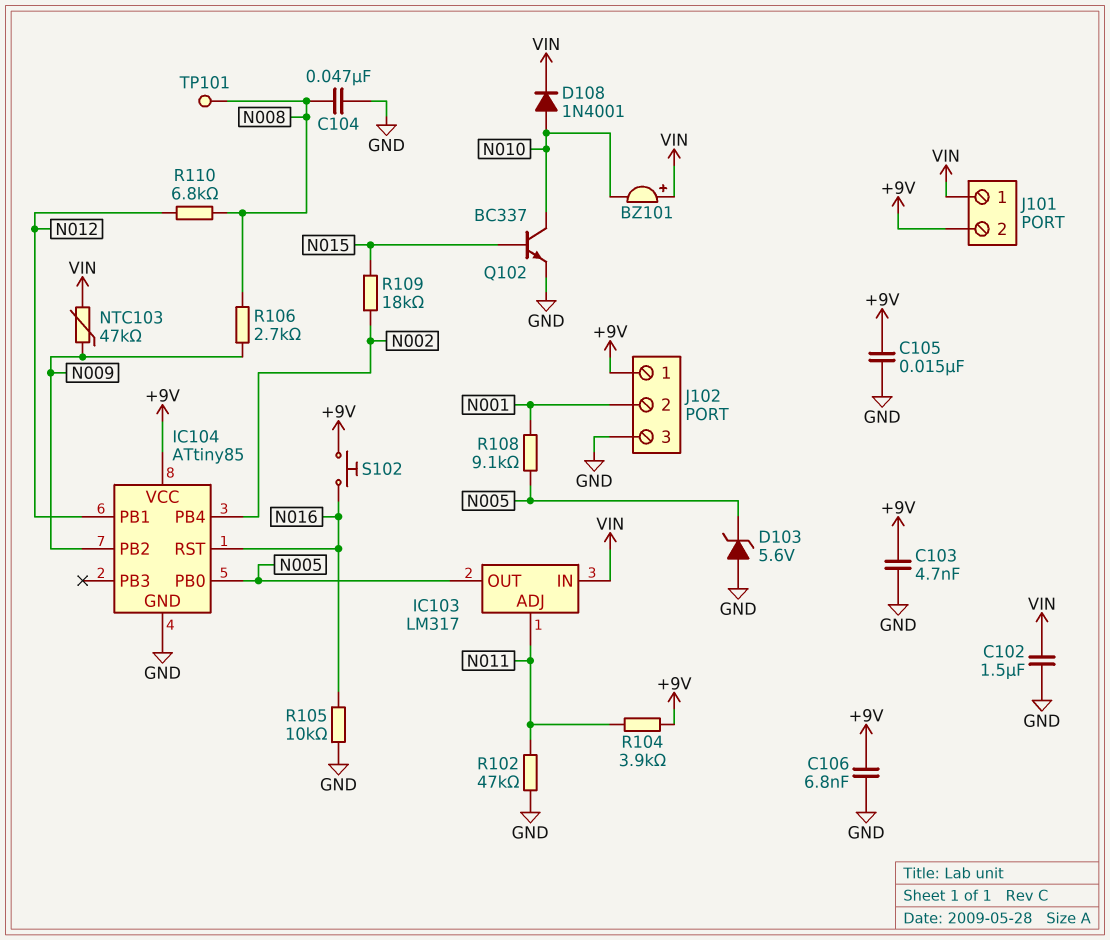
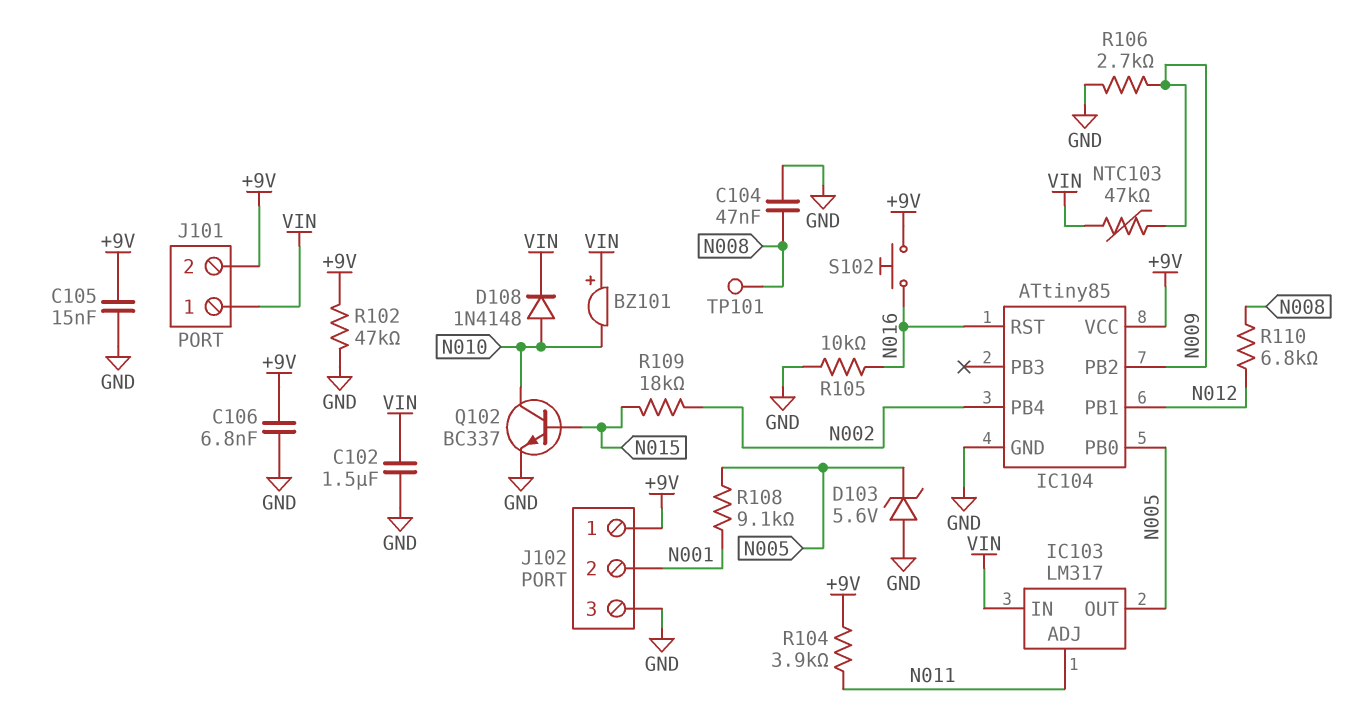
C103: 4.7nF (+9V, GND) -> none
D108: diode 1N4001 (A N010, K VIN) -> diode 1N4148 (A N010, K VIN)
R102: 47k (GND, N011) -> 47k (+9V, GND)
R106: 2.7k (N008, N009) -> 2.7k (GND, N009)

